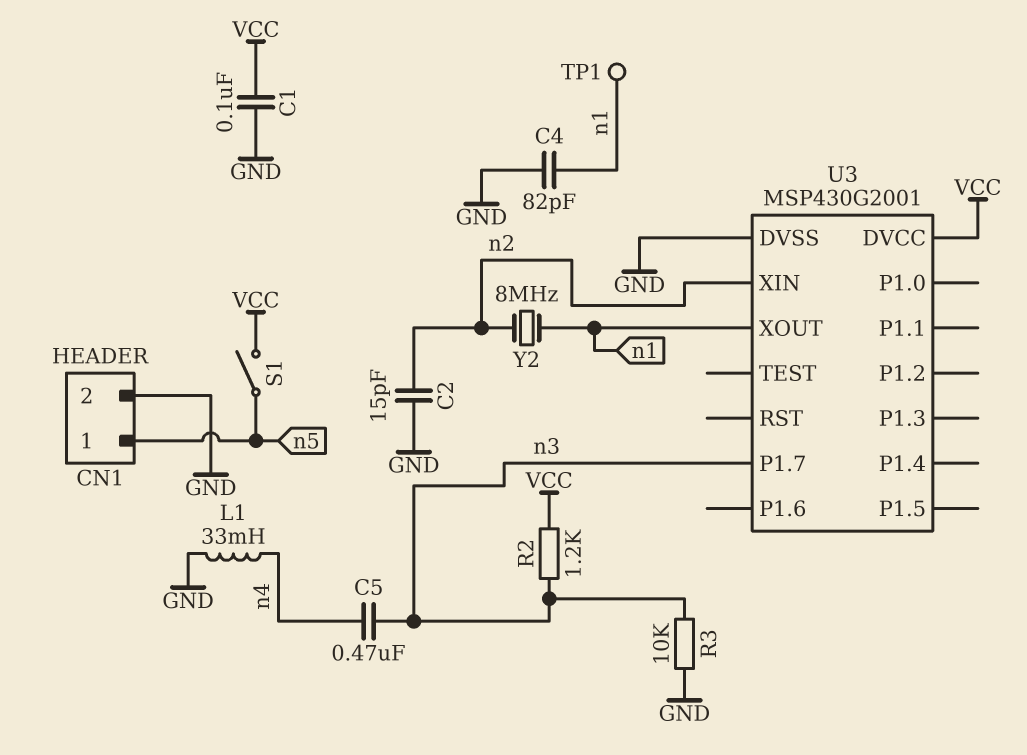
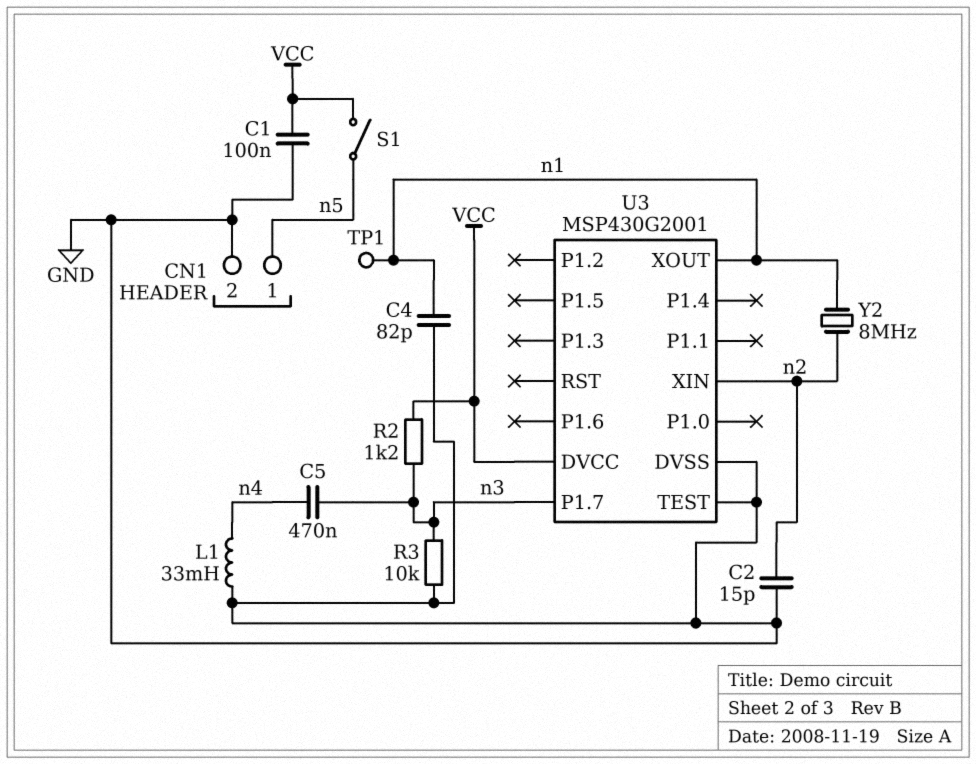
U3 pin TEST: none -> GND

